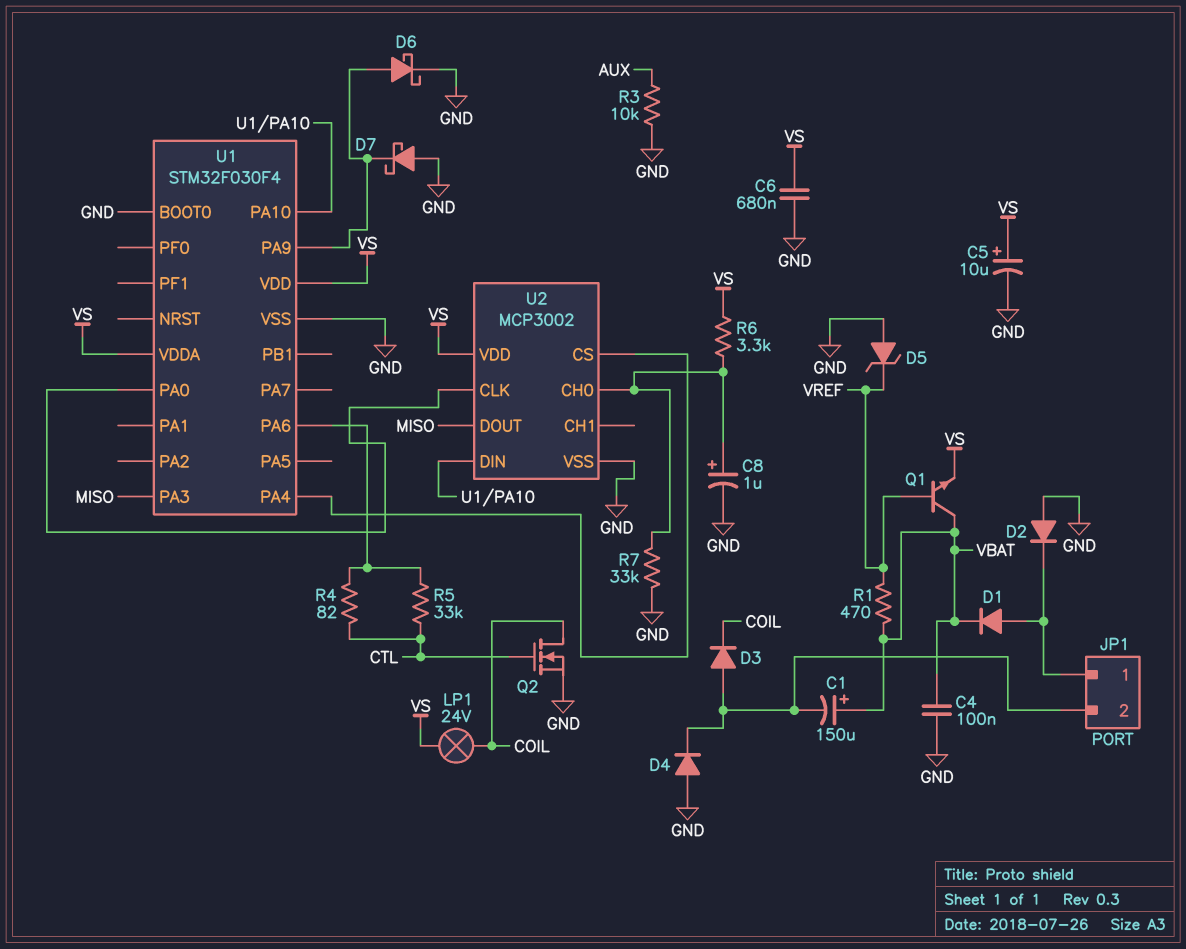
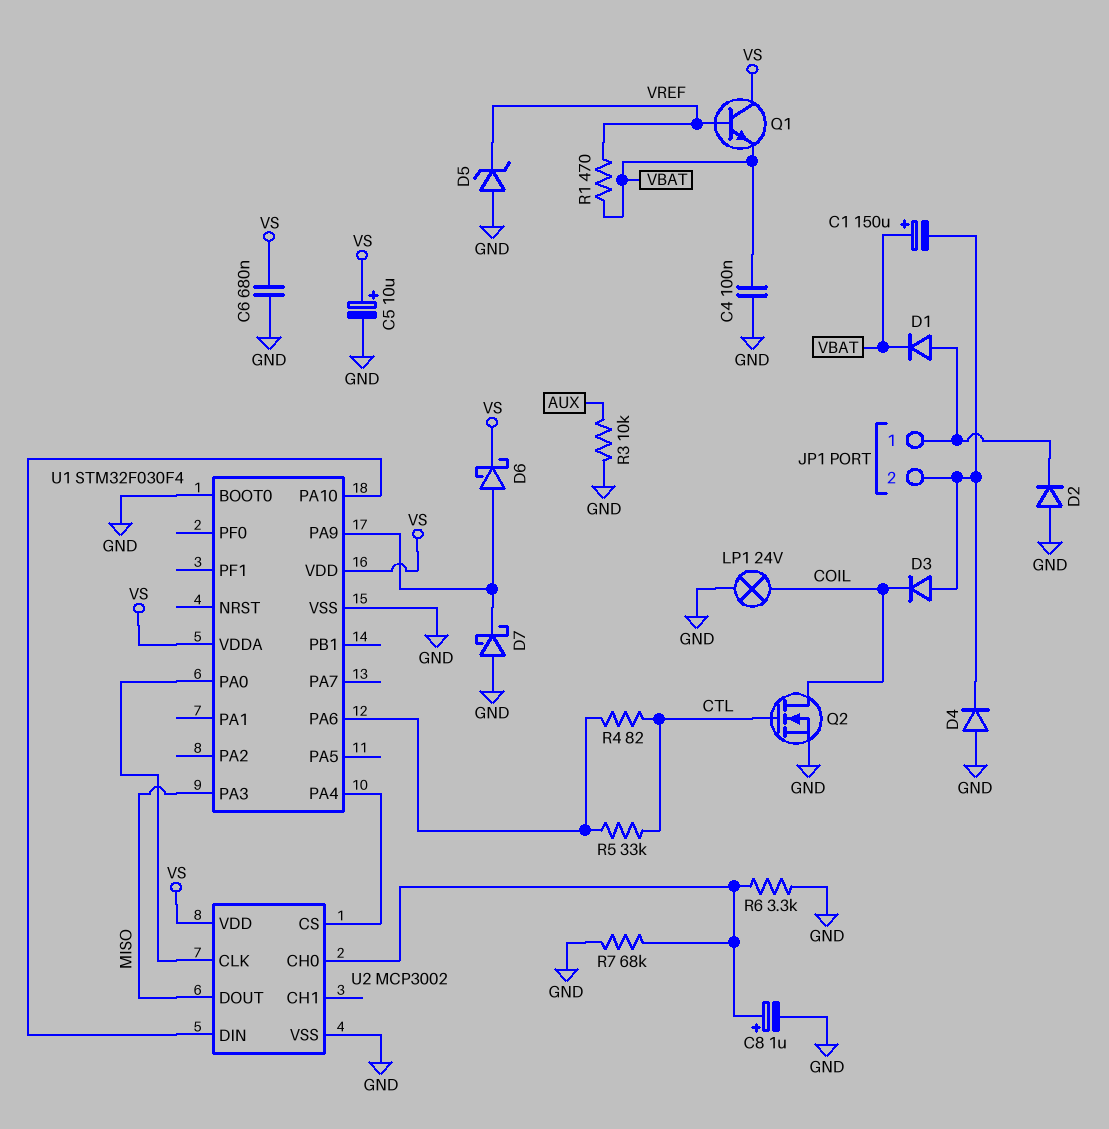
D6: schottky (A U1/PA9, K GND) -> schottky (A U1/PA9, K VS)
LP1: lamp 24V (COIL, VS) -> lamp 24V (COIL, GND)
Q1: NPN (B VREF, C VBAT, E VS) -> NPN (B VREF, C VS, E VBAT)
R6: 3.3k (U2/CH0, VS) -> 3.3k (GND, U2/CH0)
R7: 33k (GND, U2/CH0) -> 68k (GND, U2/CH0)

